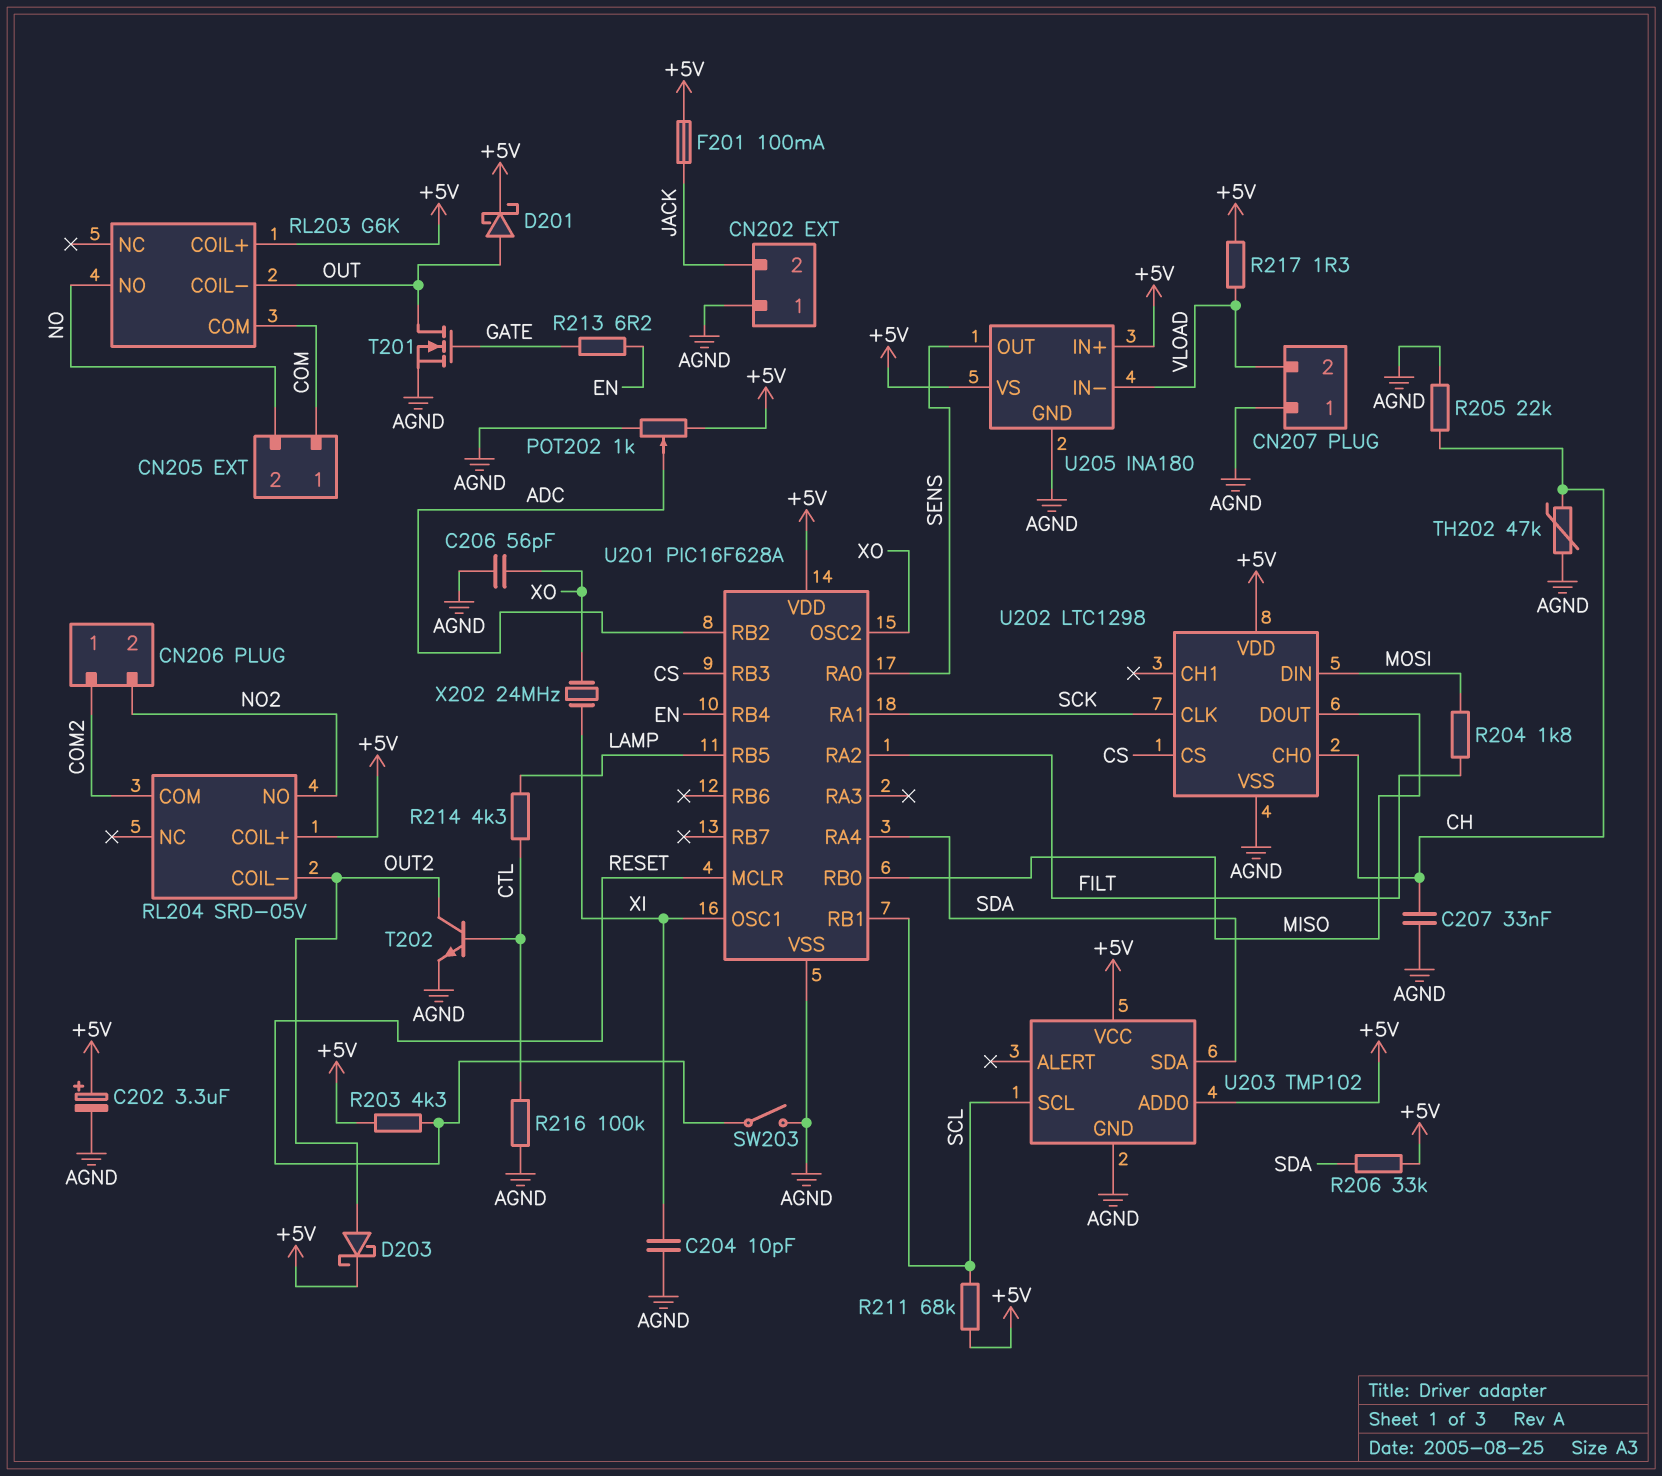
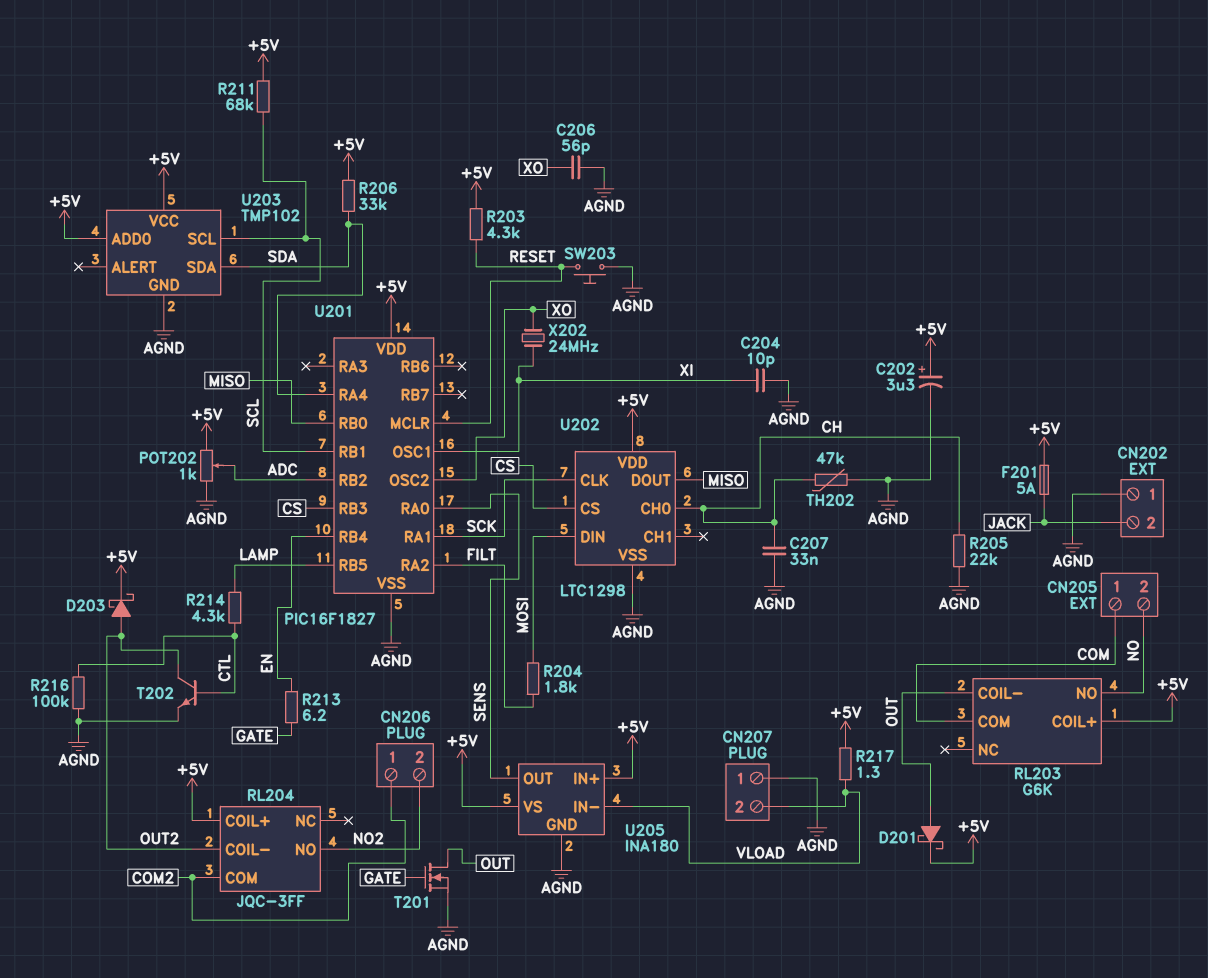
F201: 100mA (+5V, JACK) -> 5A (+5V, JACK)
RL204: SRD-05V -> JQC-3FF
SW203: switch (AGND, RESET) -> button (AGND, RESET)
U201: PIC16F628A -> PIC16F1827

